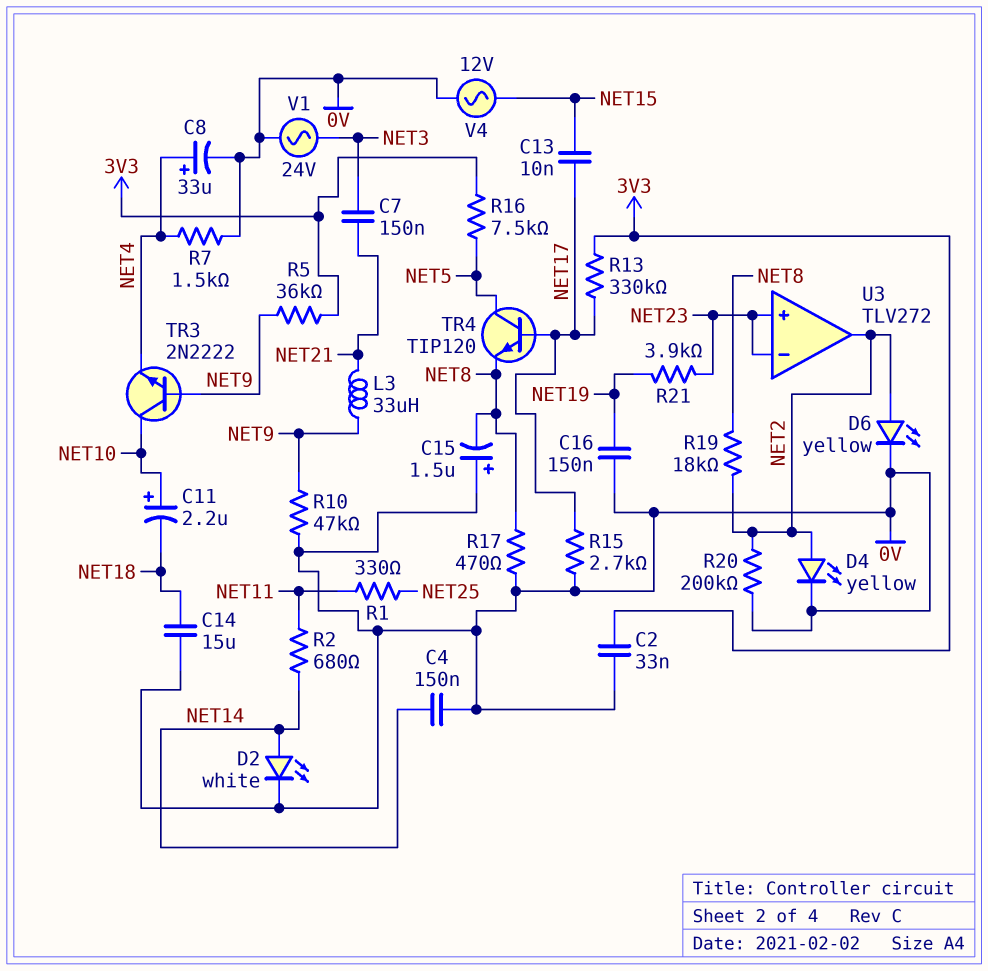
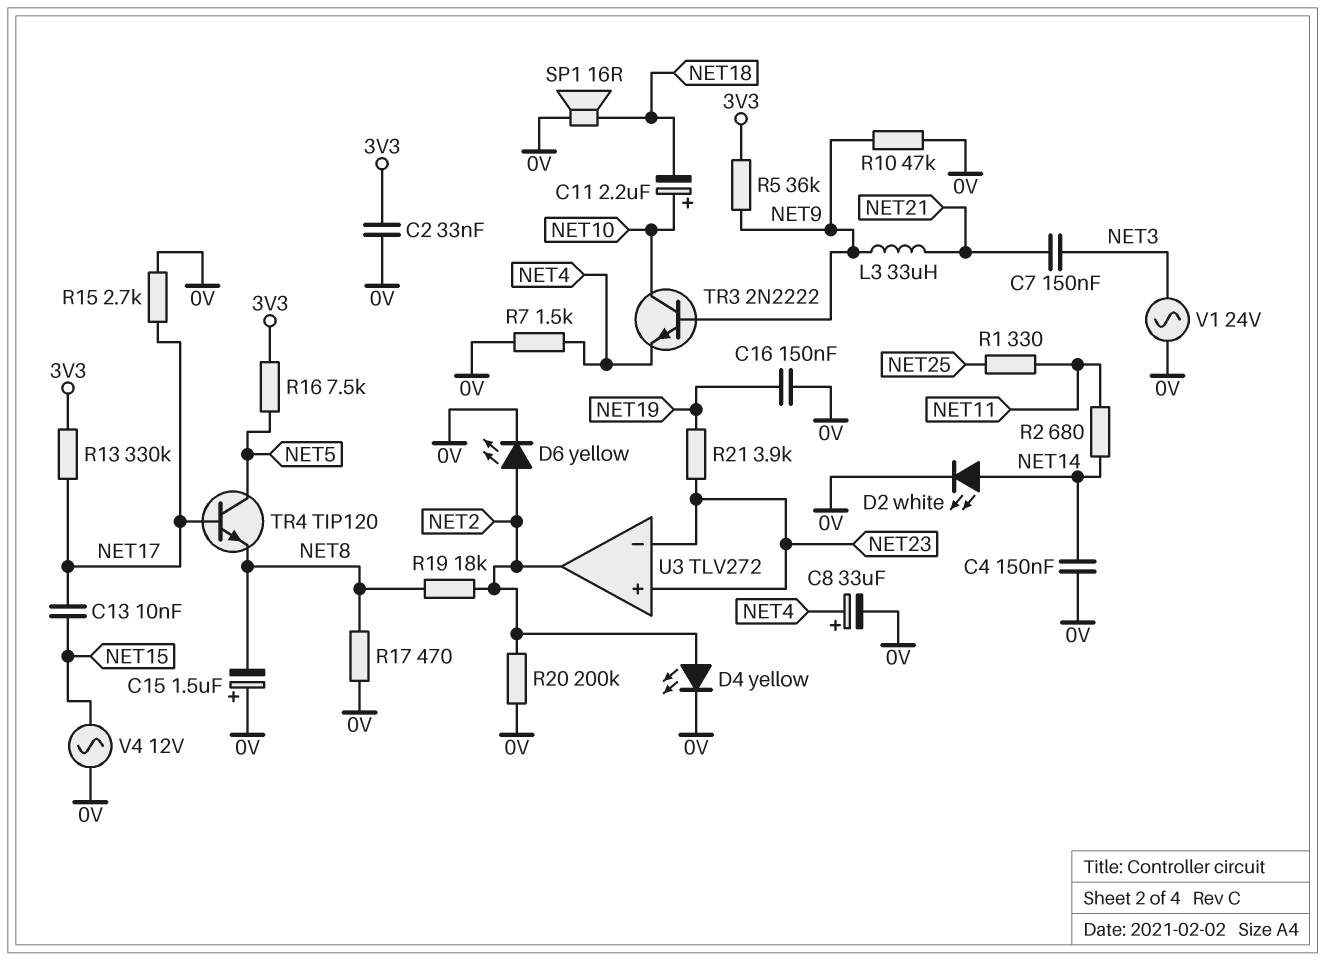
C14: 15uF (0V, NET18) -> none
SP1: none -> speaker 16R (0V, NET18)

